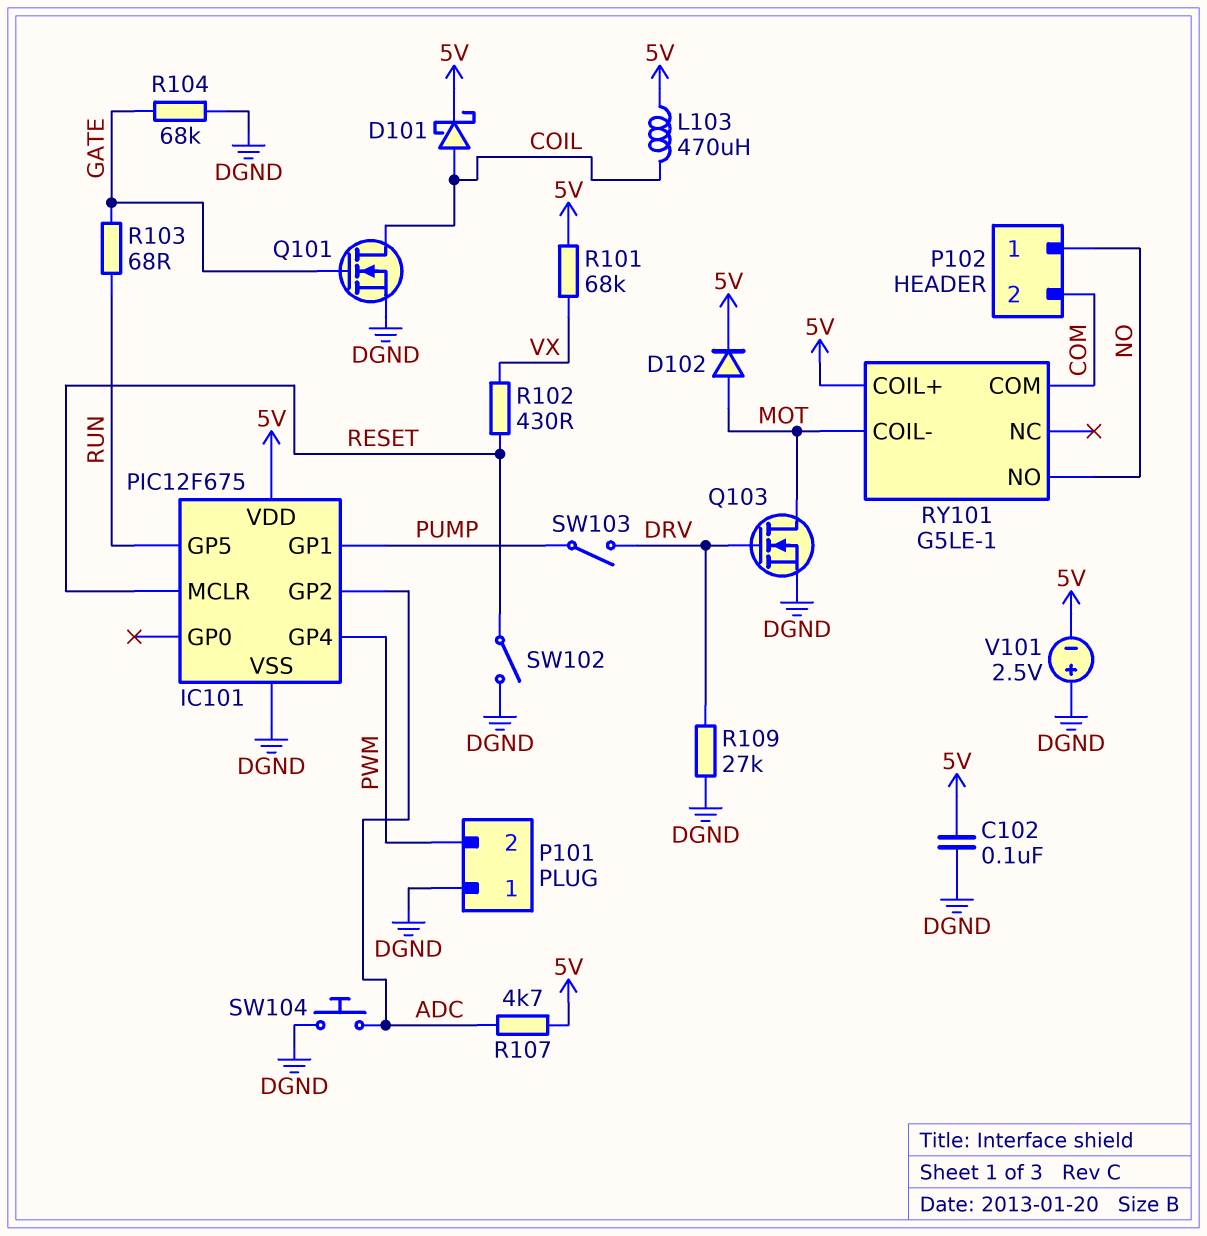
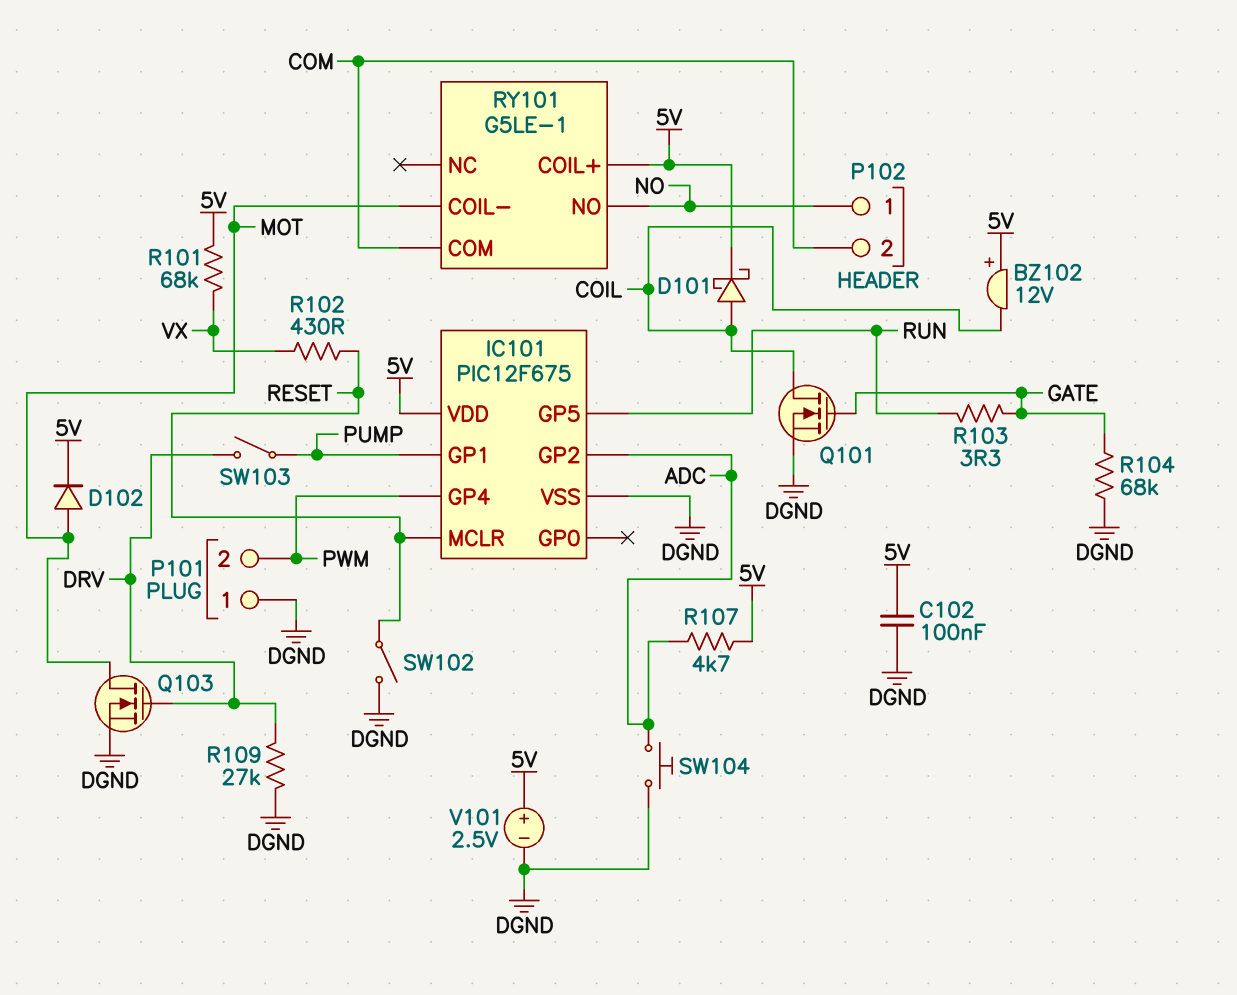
BZ102: none -> buzzer 12V (plus 5V, minus COIL)
L103: 470uH (5V, COIL) -> none
R103: 68 (GATE, RUN) -> 3.3 (GATE, RUN)
V101: 2.5V (plus DGND, minus 5V) -> 2.5V (plus 5V, minus DGND)

